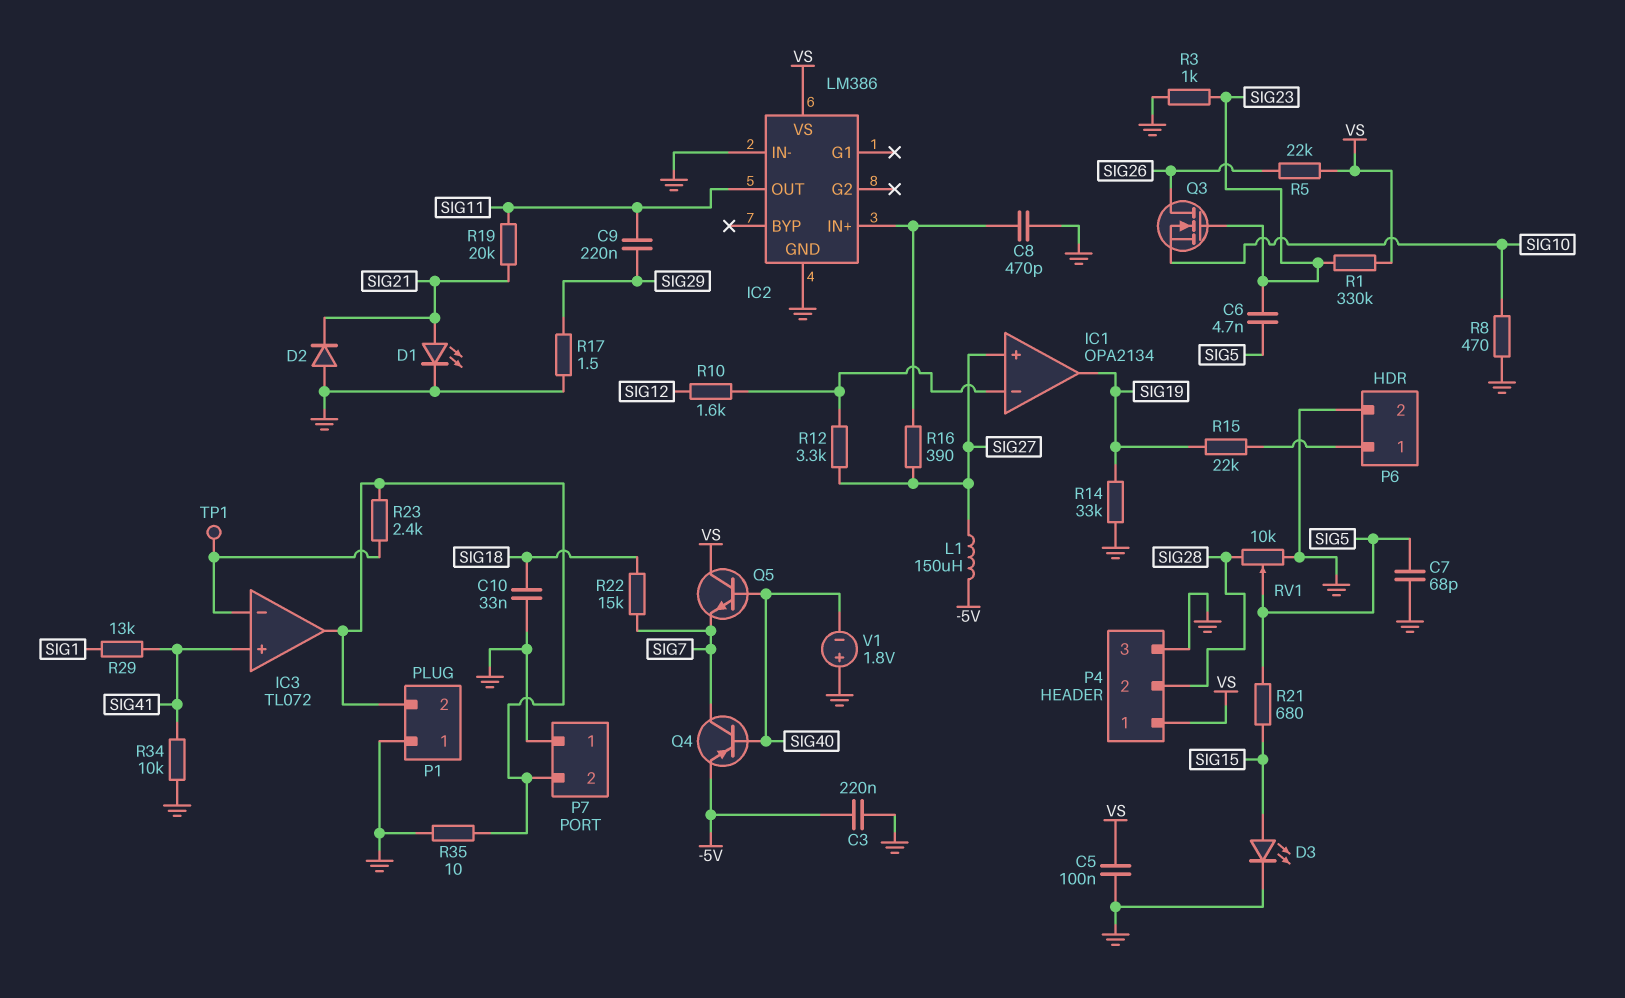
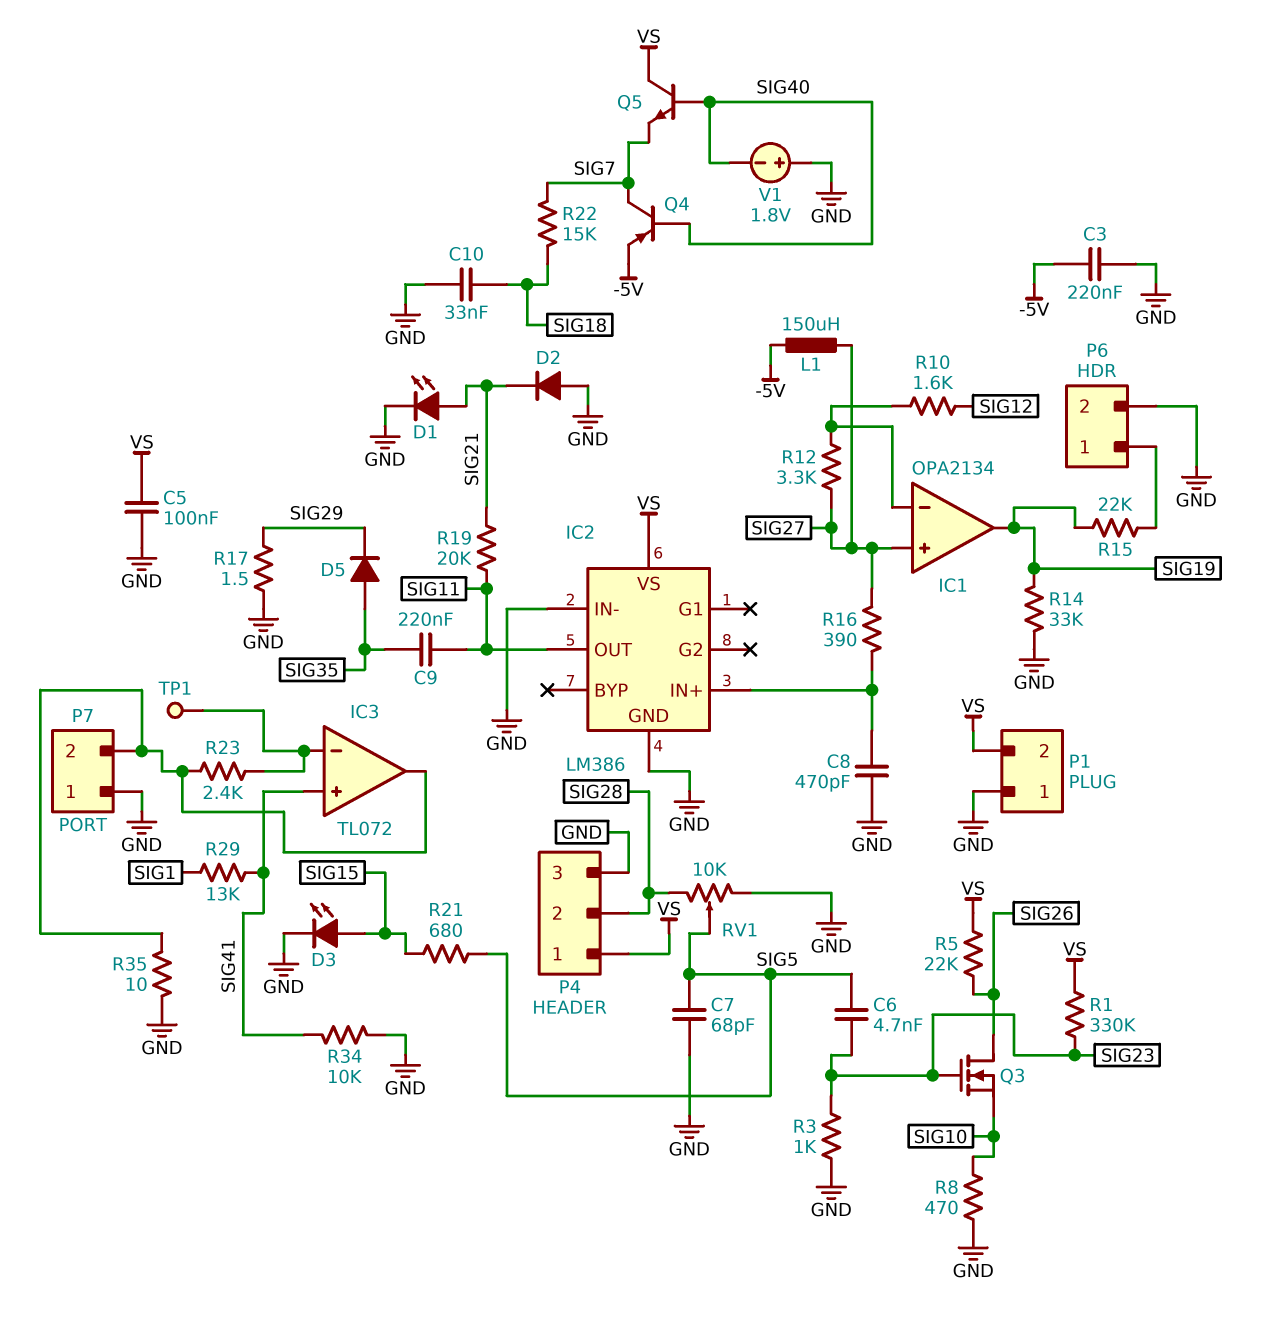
C9: 220nF (SIG11, SIG29) -> 220nF (SIG11, SIG35)
D5: none -> diode (A SIG35, K SIG29)
P1 pin 2: IC3/out -> VS

